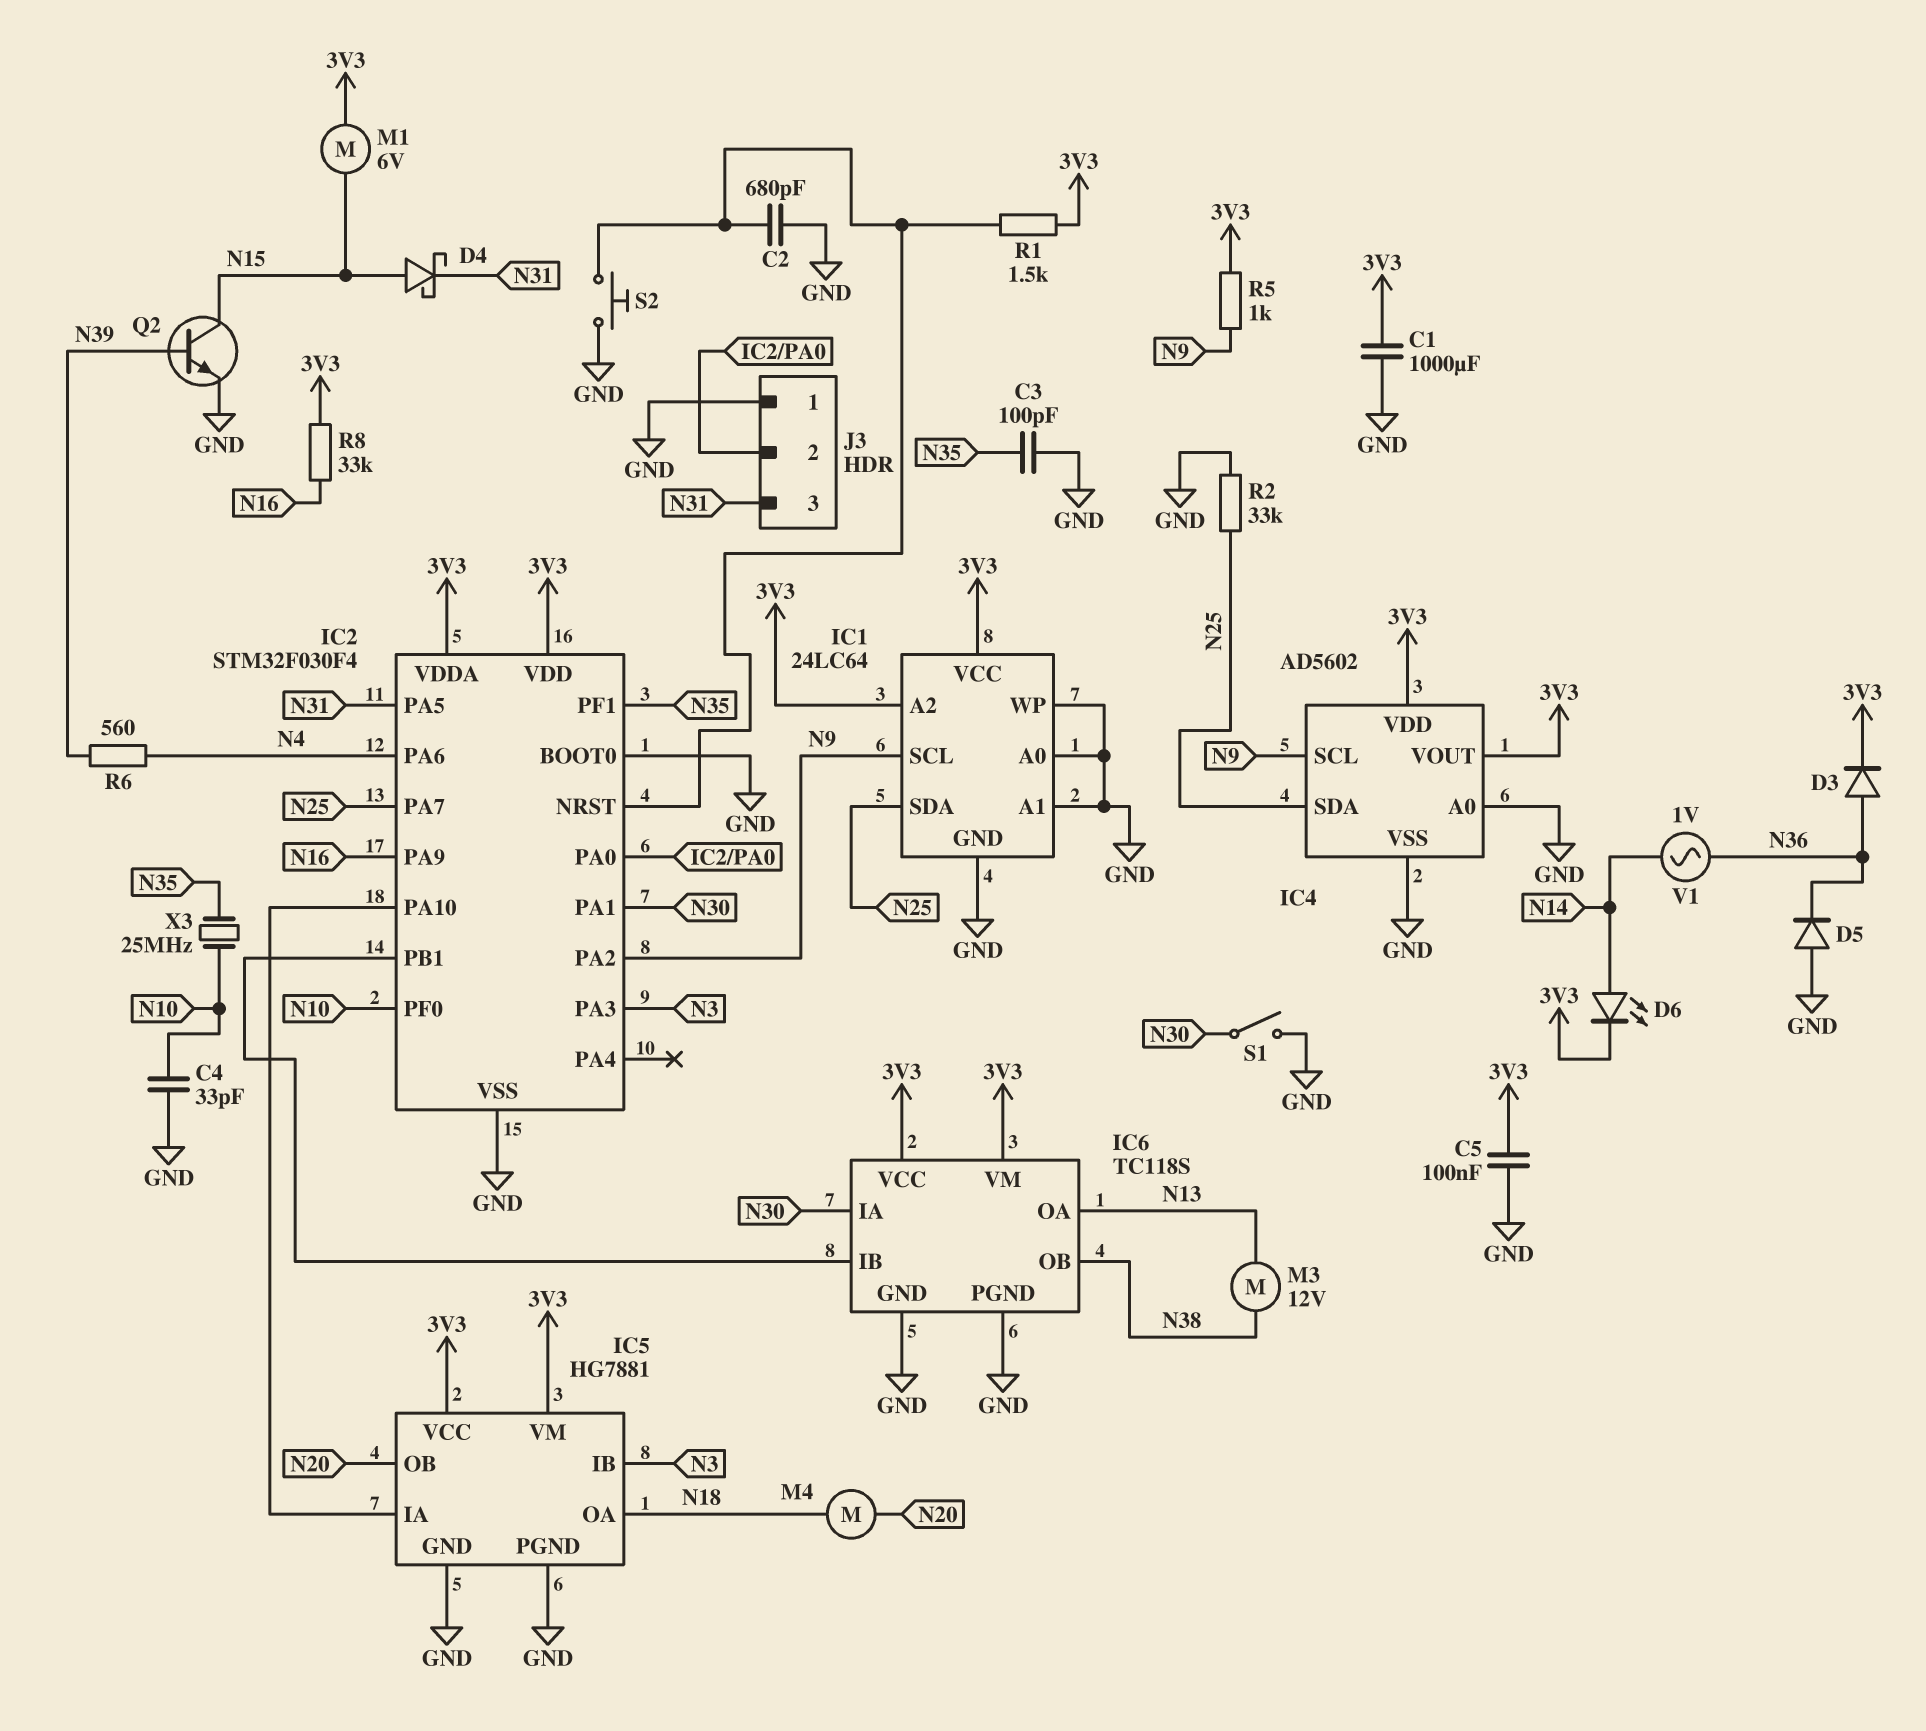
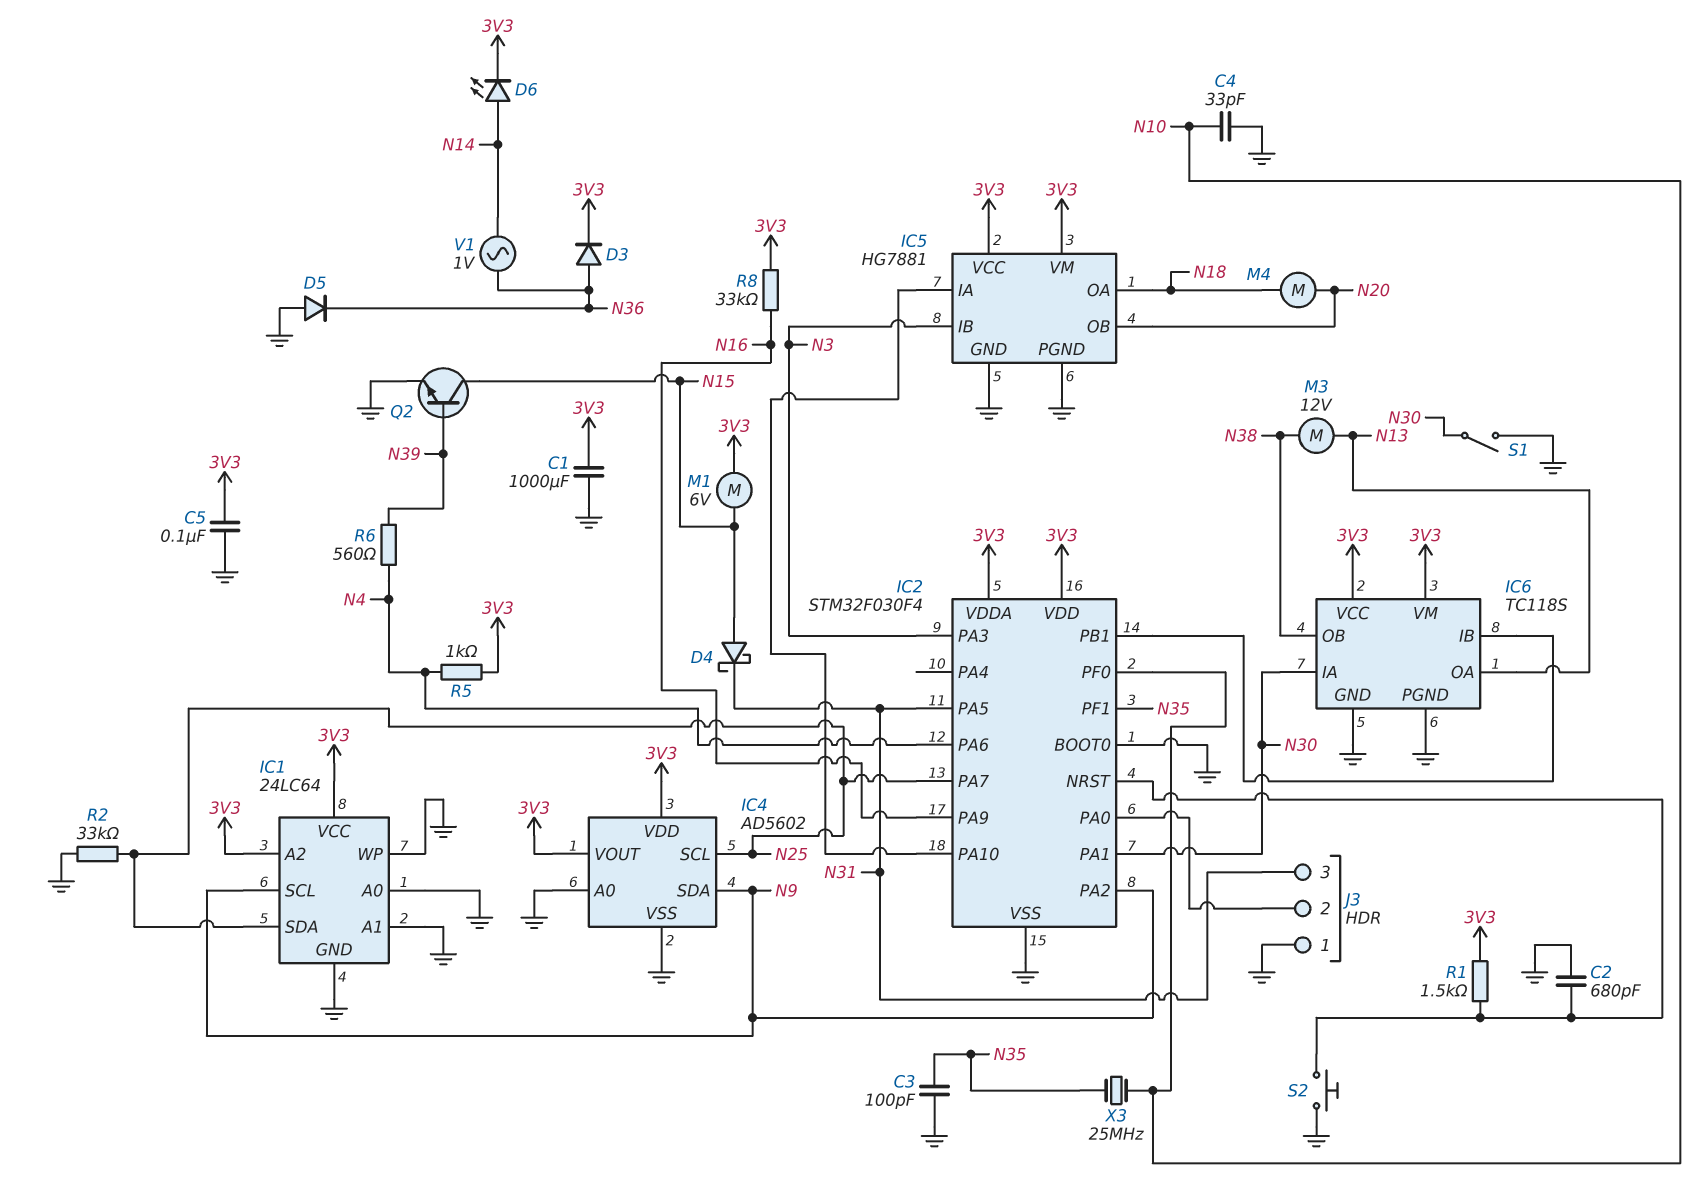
IC4 pin SCL: N9 -> N25
IC4 pin SDA: N25 -> N9
R5: 1k (3V3, N9) -> 1k (3V3, N4)

